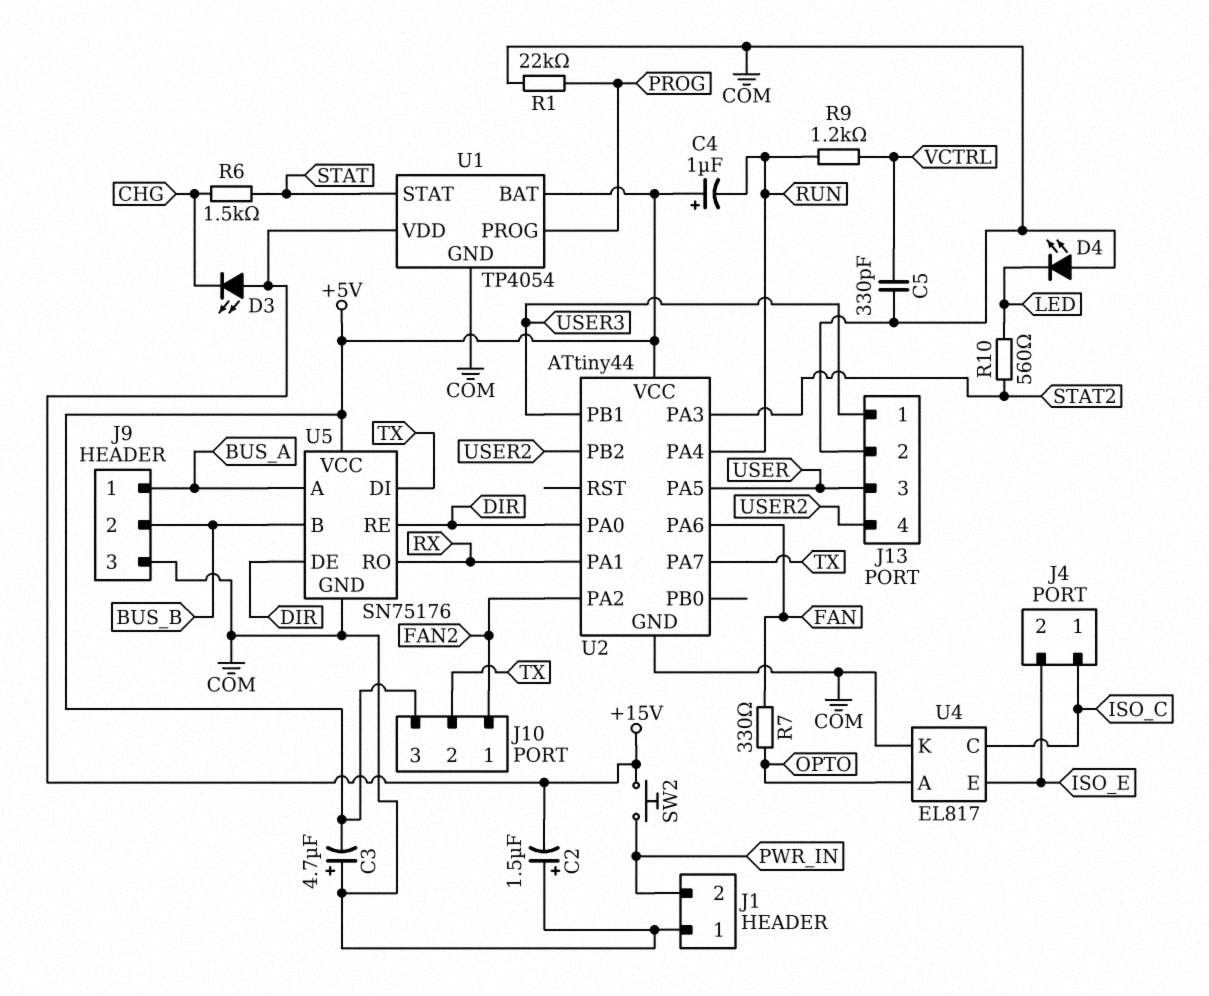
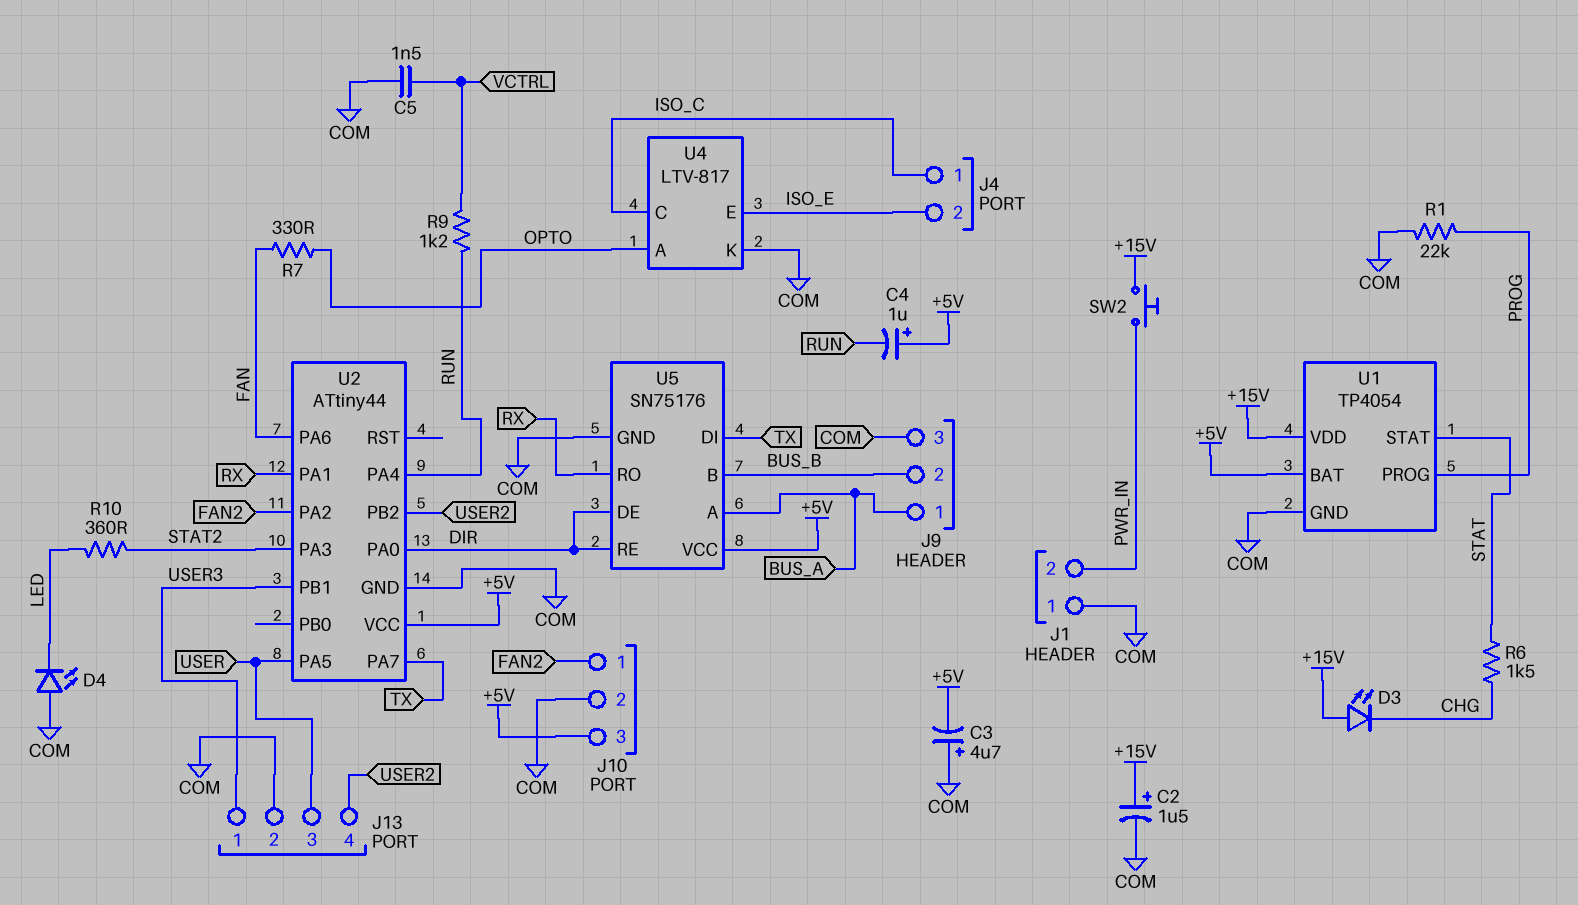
C2: 1.5uF (plus COM, minus +15V) -> 1.5uF (plus +15V, minus COM)
C5: 330pF (COM, VCTRL) -> 1.5nF (COM, VCTRL)
J10 pin 2: TX -> COM
R10: 560 (LED, STAT2) -> 360 (LED, STAT2)
U4: EL817 -> LTV-817

